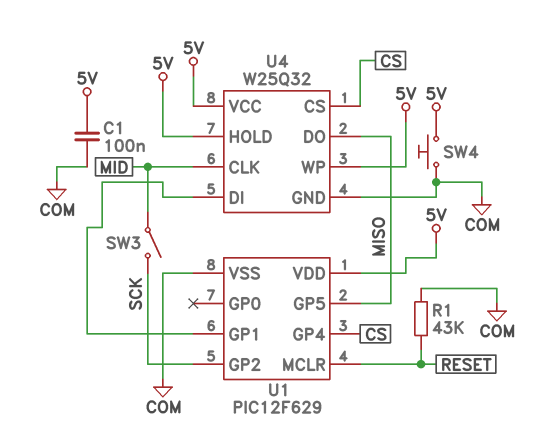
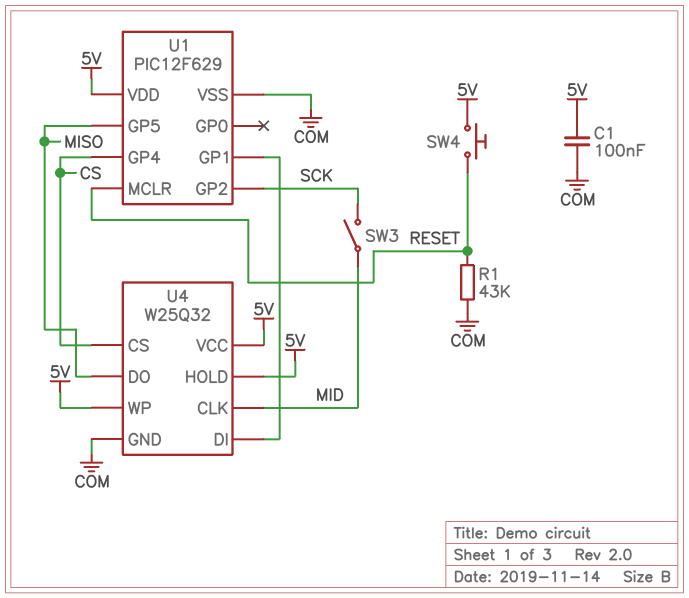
SW4: button (5V, COM) -> button (5V, RESET)

